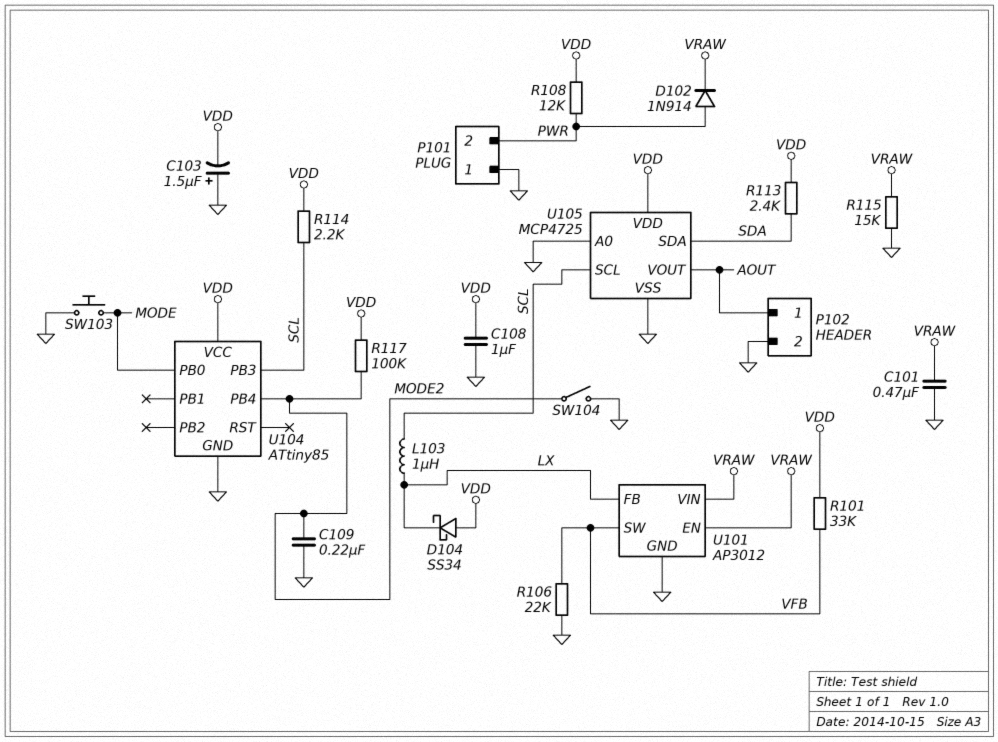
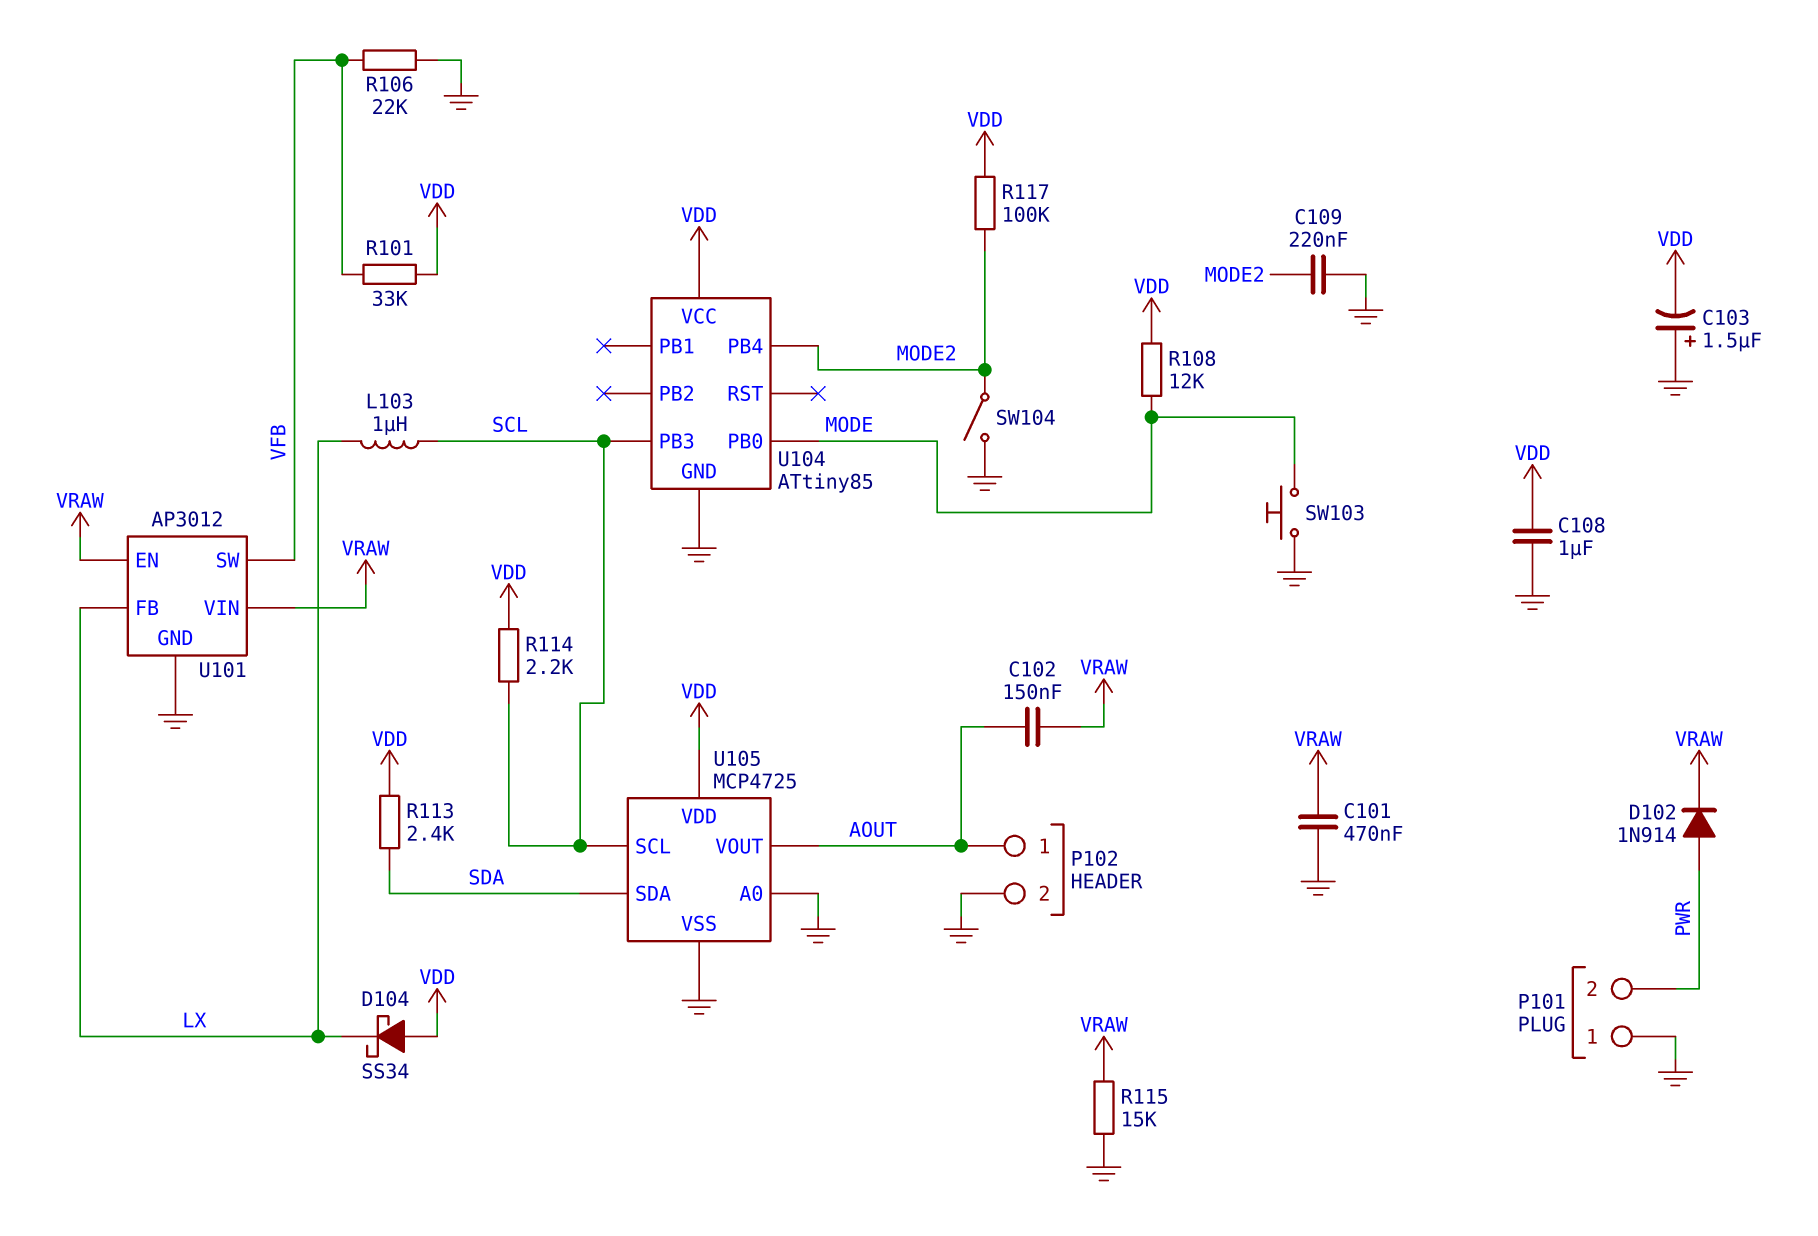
C102: none -> 150nF (AOUT, VRAW)
R108: 12k (PWR, VDD) -> 12k (MODE, VDD)

